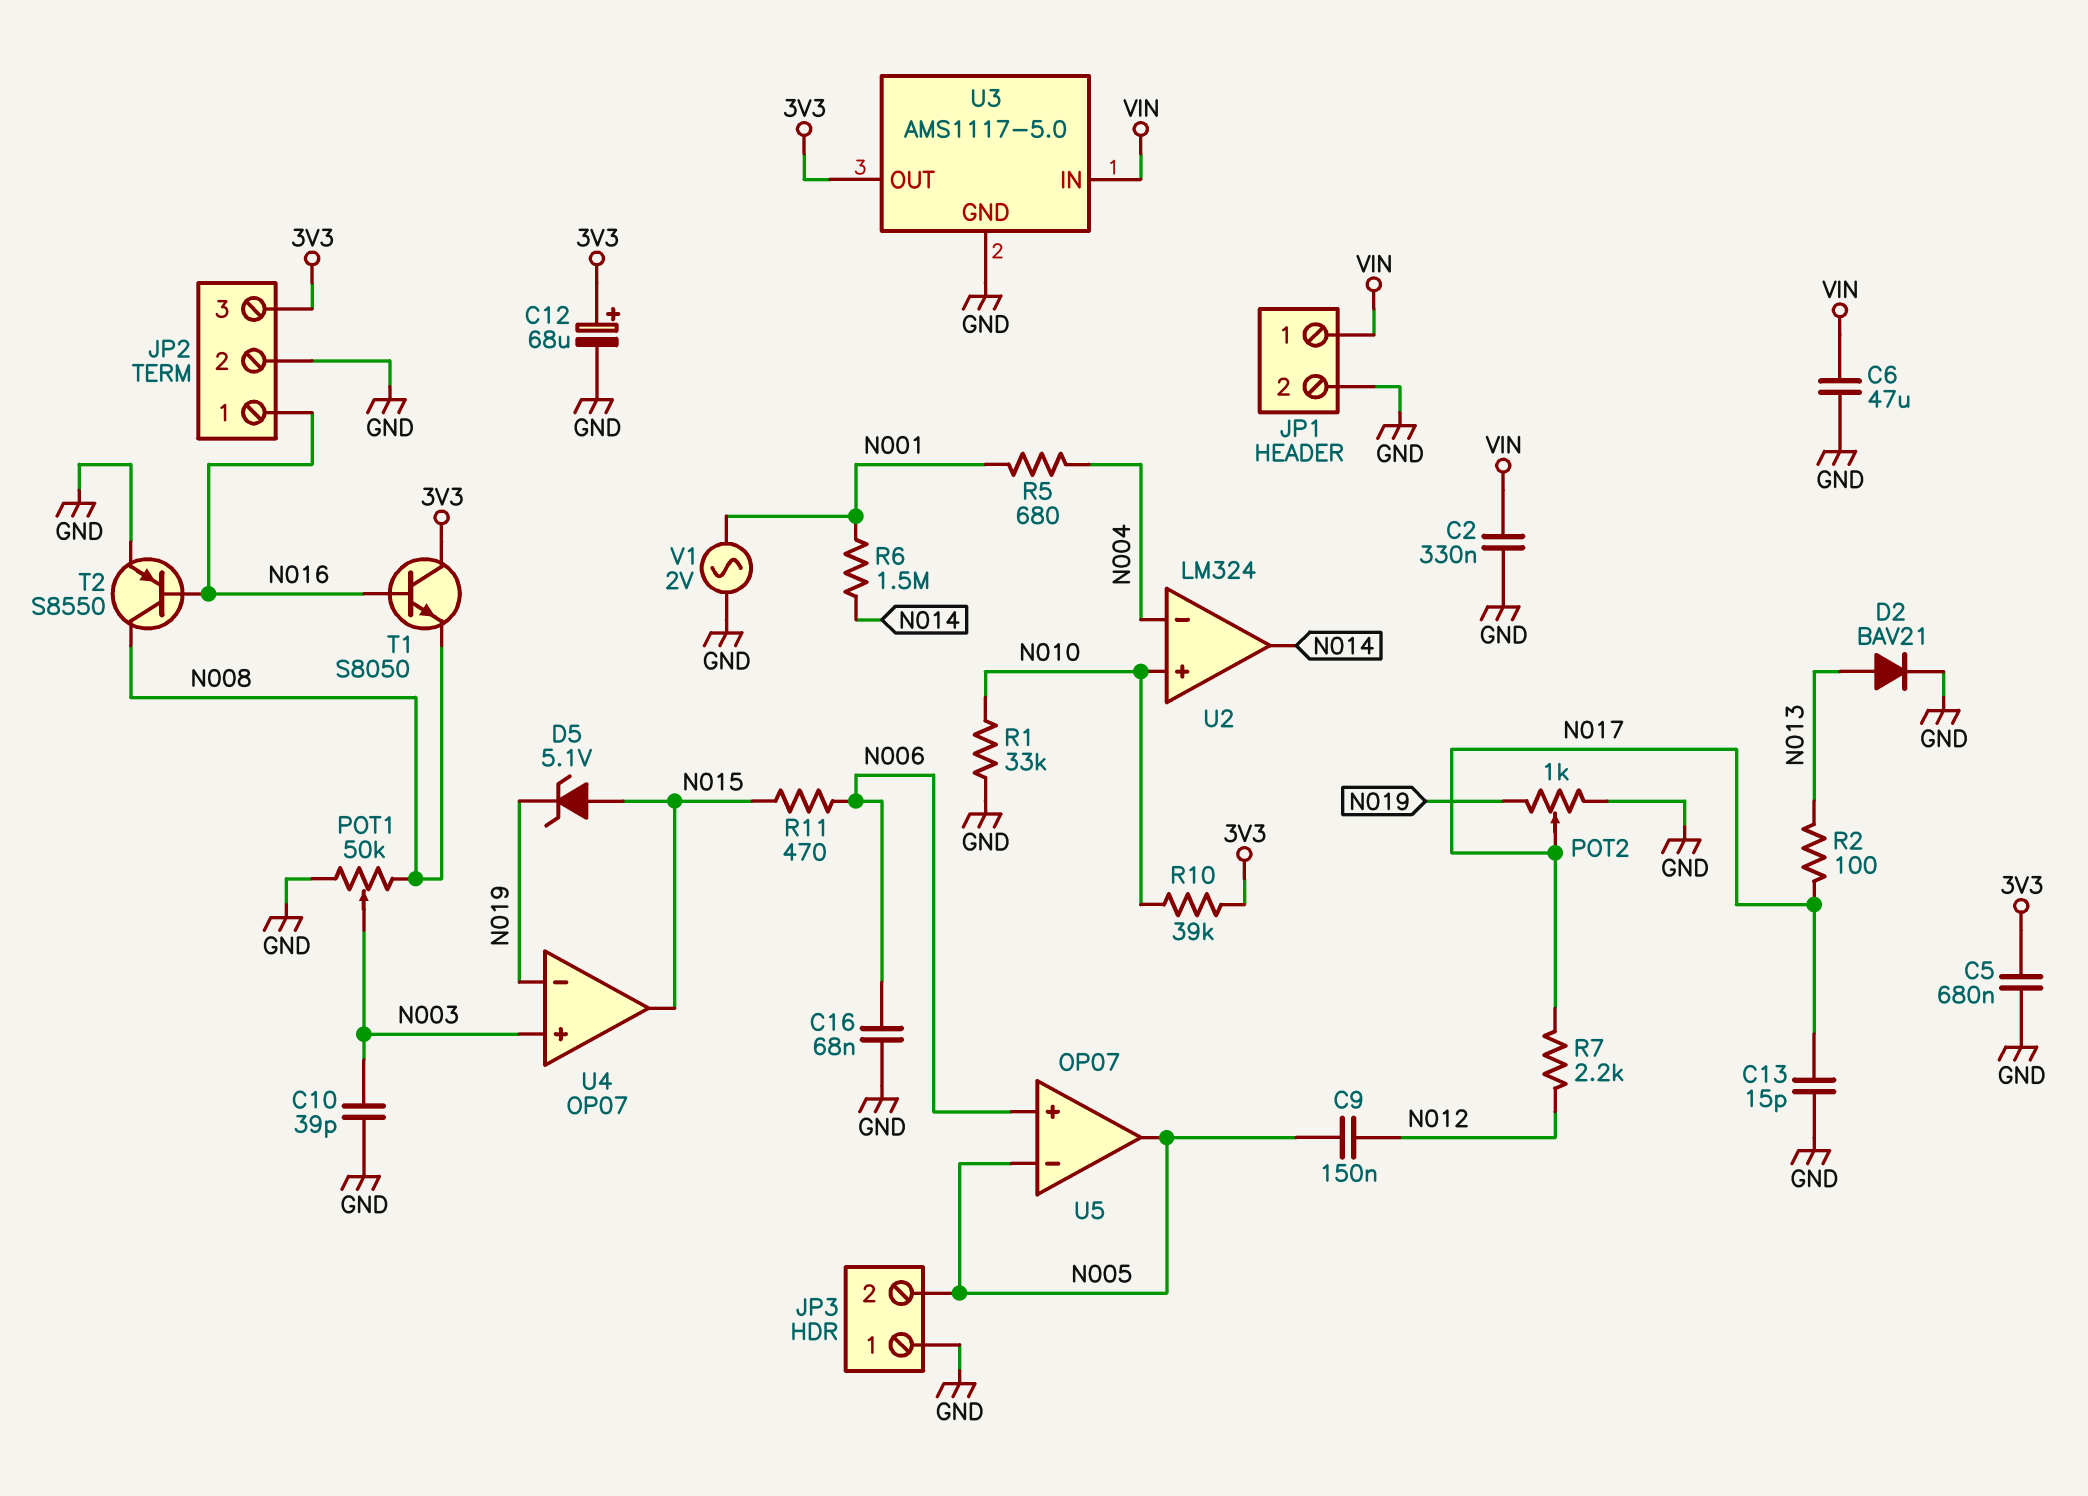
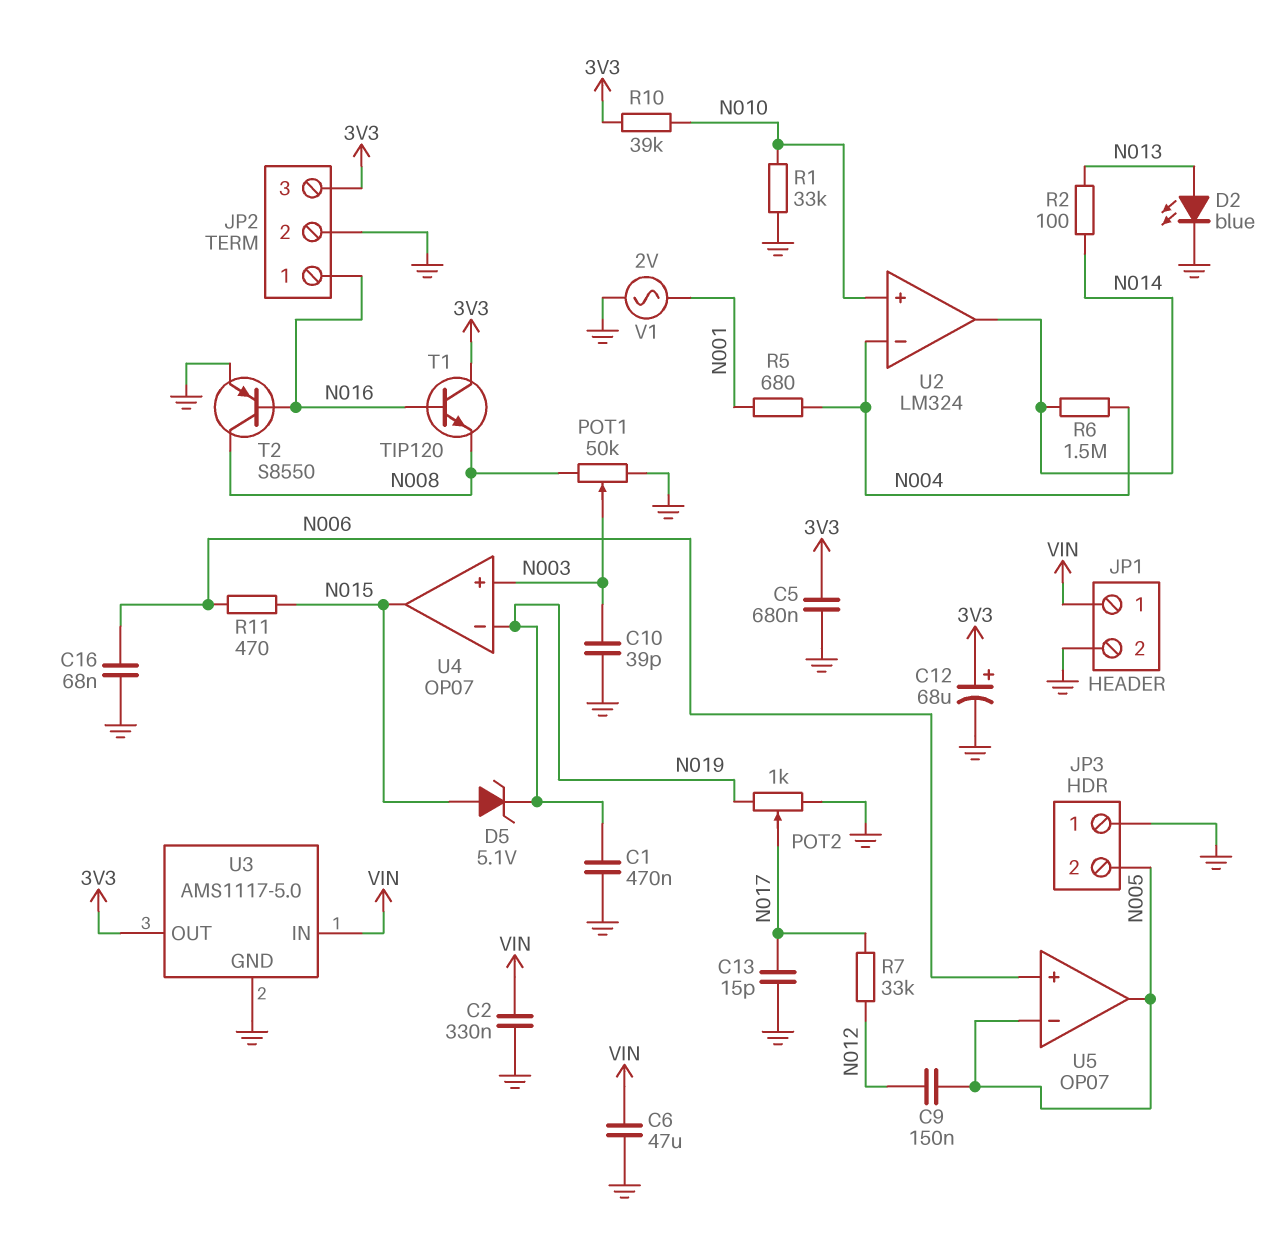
C1: none -> 470nF (GND, N019)
D2: diode BAV21 (A N013, K GND) -> LED blue (A N013, K GND)
R2: 100 (N013, N017) -> 100 (N013, N014)
R6: 1.5M (N001, N014) -> 1.5M (N004, N014)
R7: 2.2k (N012, N017) -> 33k (N012, N017)
T1: NPN S8050 (B N016, C 3V3, E N008) -> NPN TIP120 (B N016, C 3V3, E N008)

